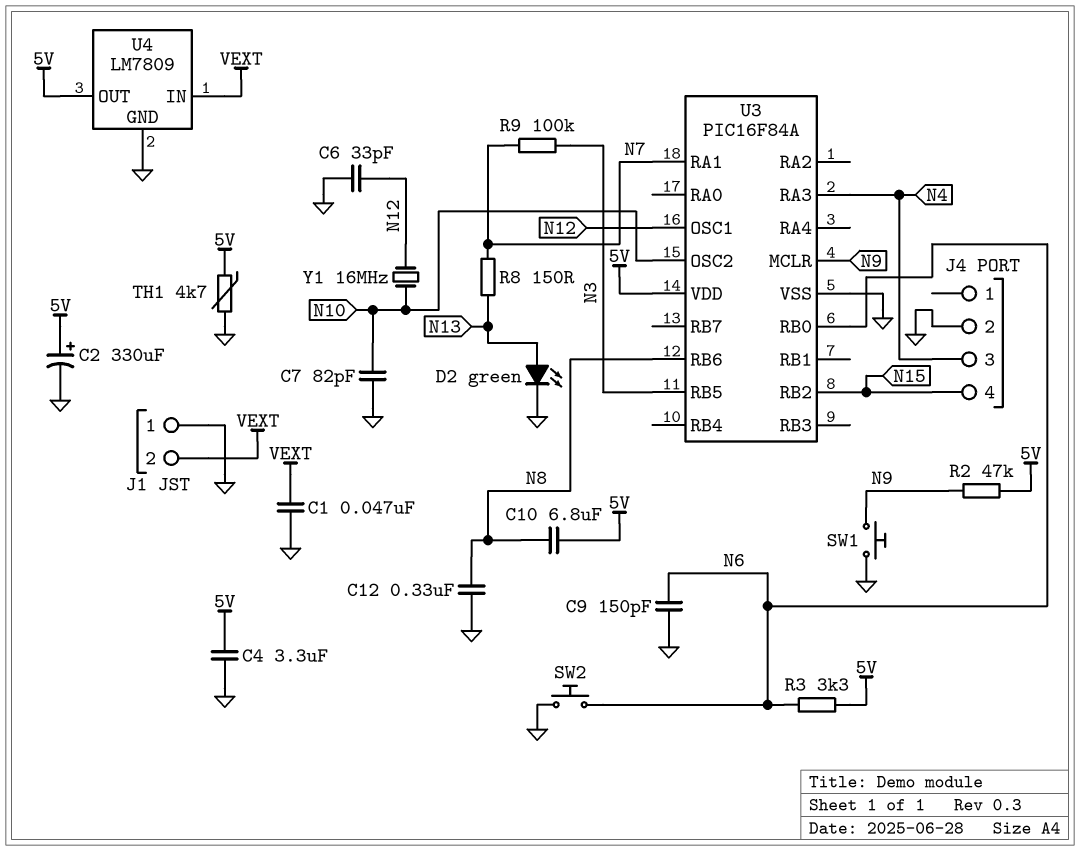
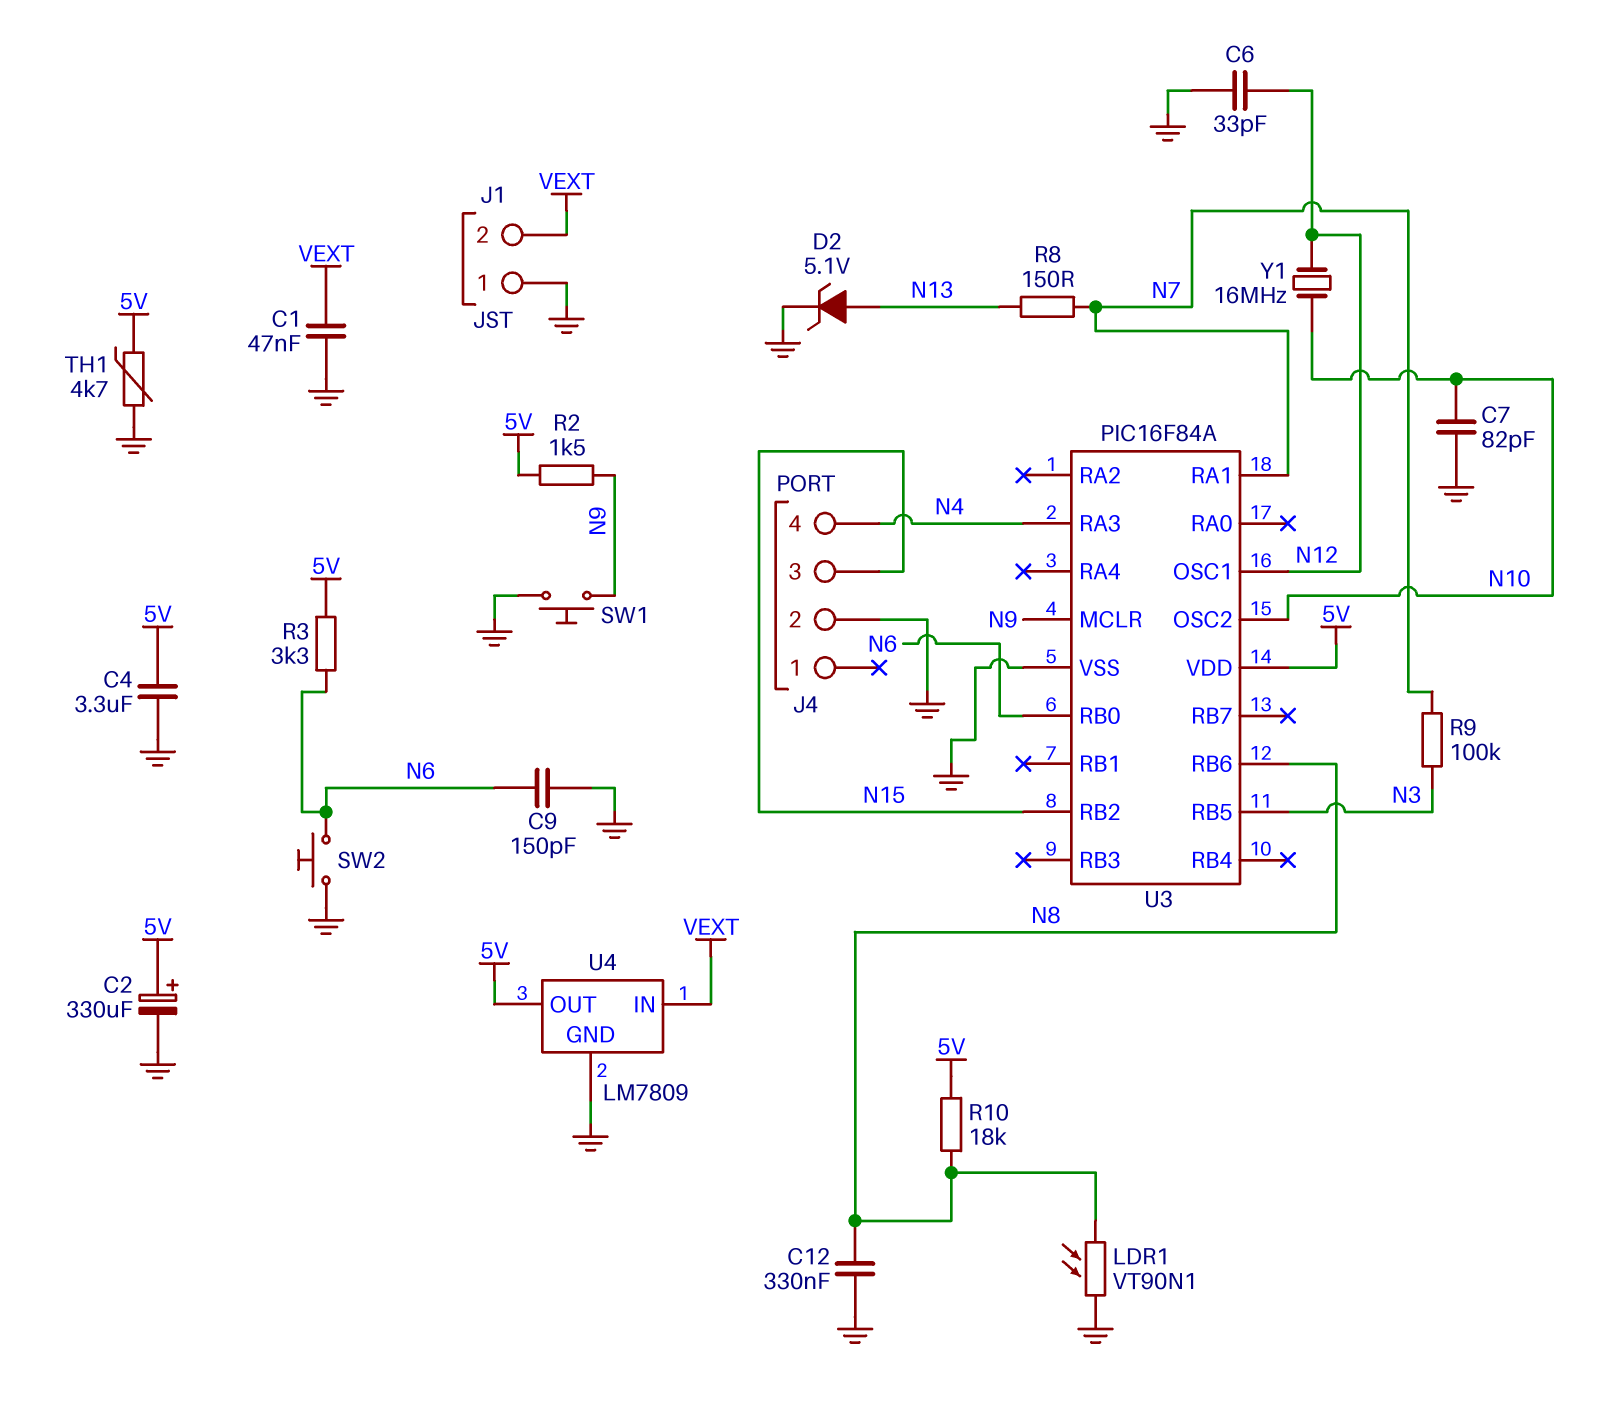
C10: 6.8uF (5V, N8) -> none
D2: LED green (A N13, K GND) -> zener 5.1V (A N13, K GND)
J4 pin 3: N4 -> N15
J4 pin 4: N15 -> N4
LDR1: none -> VT90N1 (GND, N8)
R2: 47k (5V, N9) -> 1.5k (5V, N9)
R10: none -> 18k (5V, N8)

